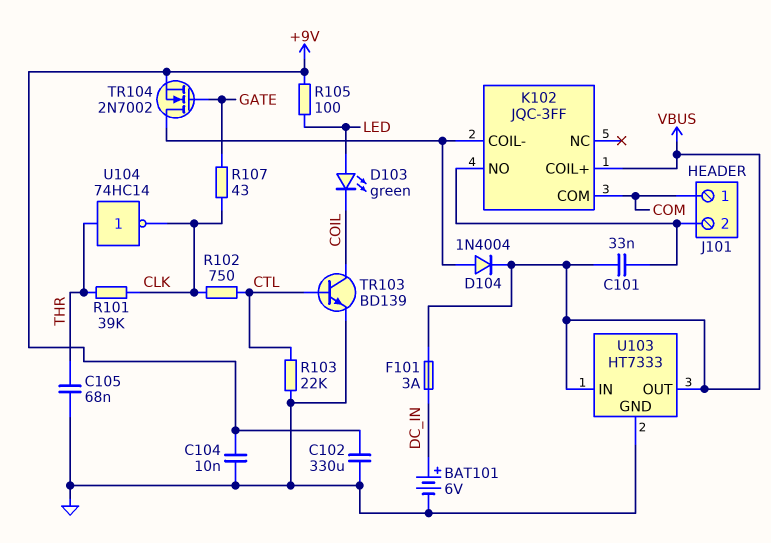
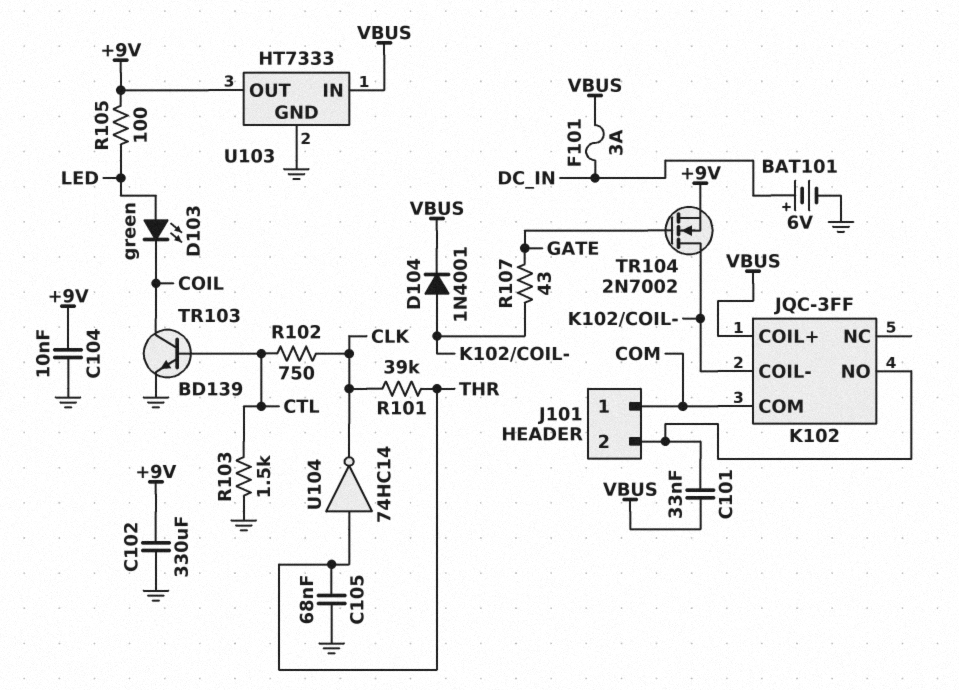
D104: diode 1N4004 (A K102/COIL-, K VBUS) -> diode 1N4001 (A K102/COIL-, K VBUS)
R103: 22k (CTL, GND) -> 1.5k (CTL, GND)
R107: 43 (CLK, GATE) -> 43 (GATE, K102/COIL-)
U103 pin OUT: VBUS -> +9V

